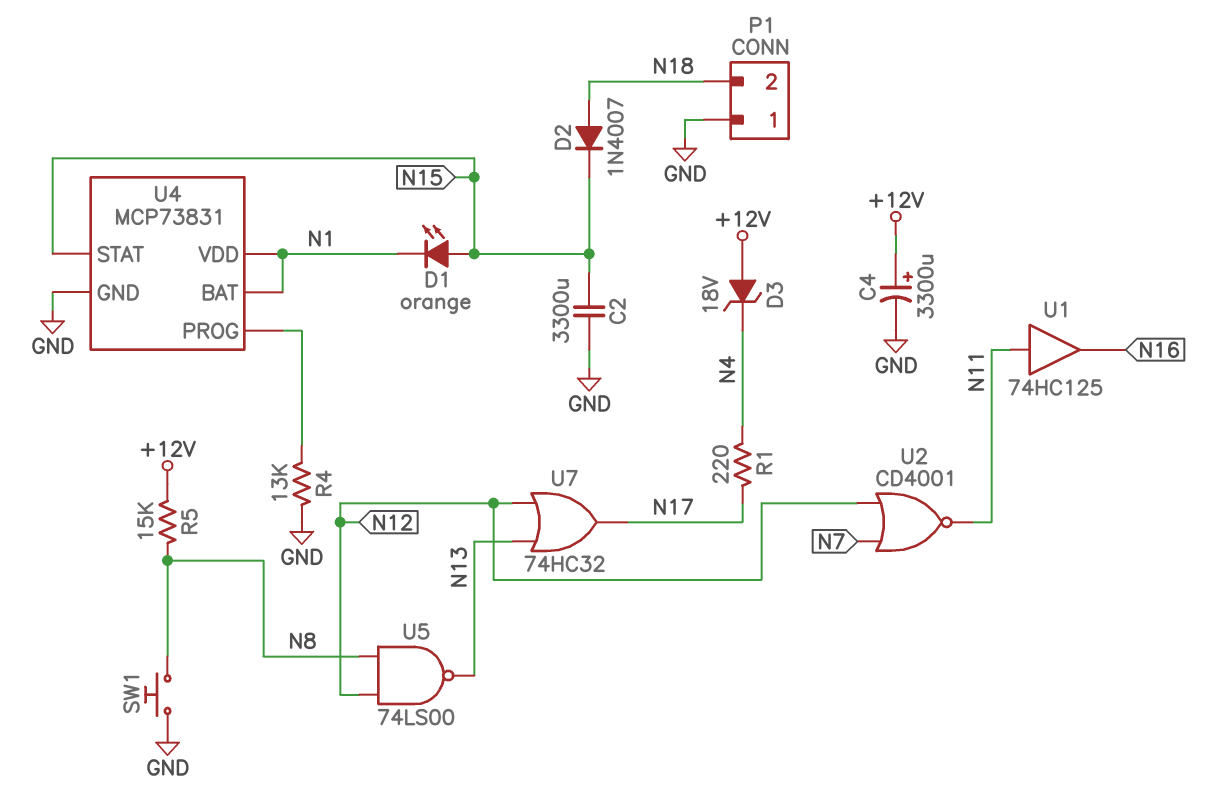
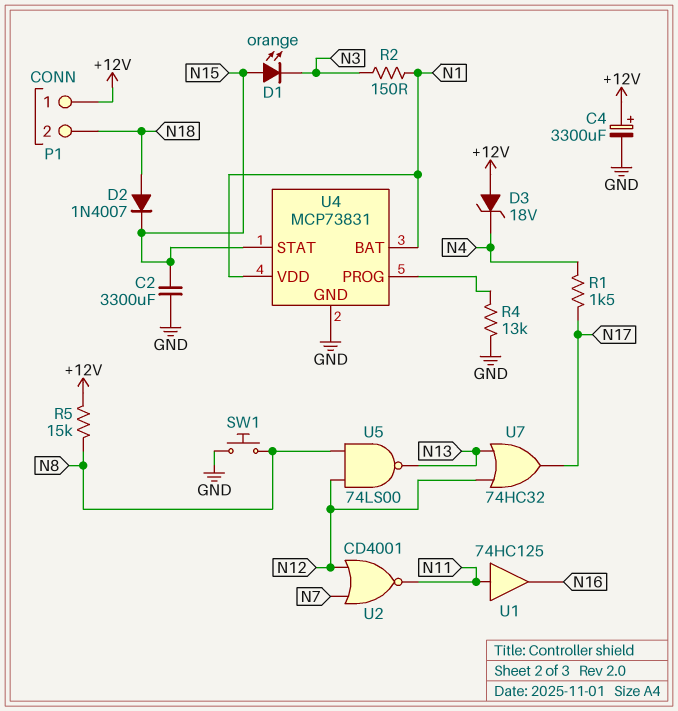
D1: LED orange (A N15, K N1) -> LED orange (A N15, K N3)
P1 pin 1: GND -> +12V
R1: 220 (N4, N17) -> 1.5k (N4, N17)
R2: none -> 150 (N1, N3)

